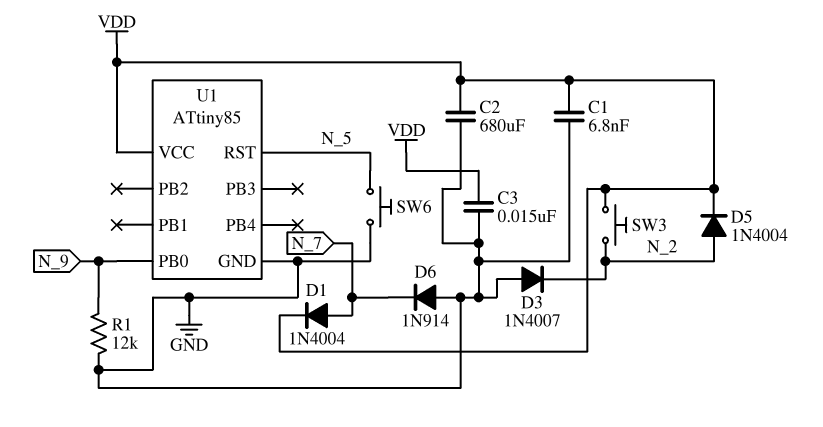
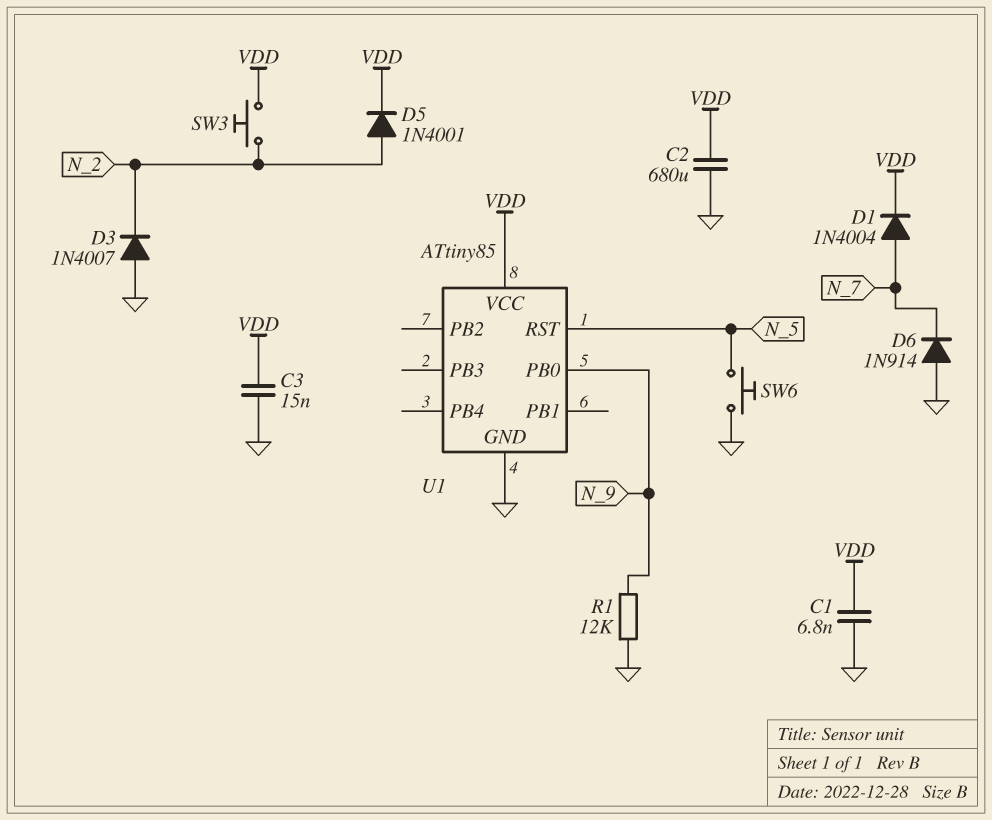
D5: diode 1N4004 (A N_2, K VDD) -> diode 1N4001 (A N_2, K VDD)

